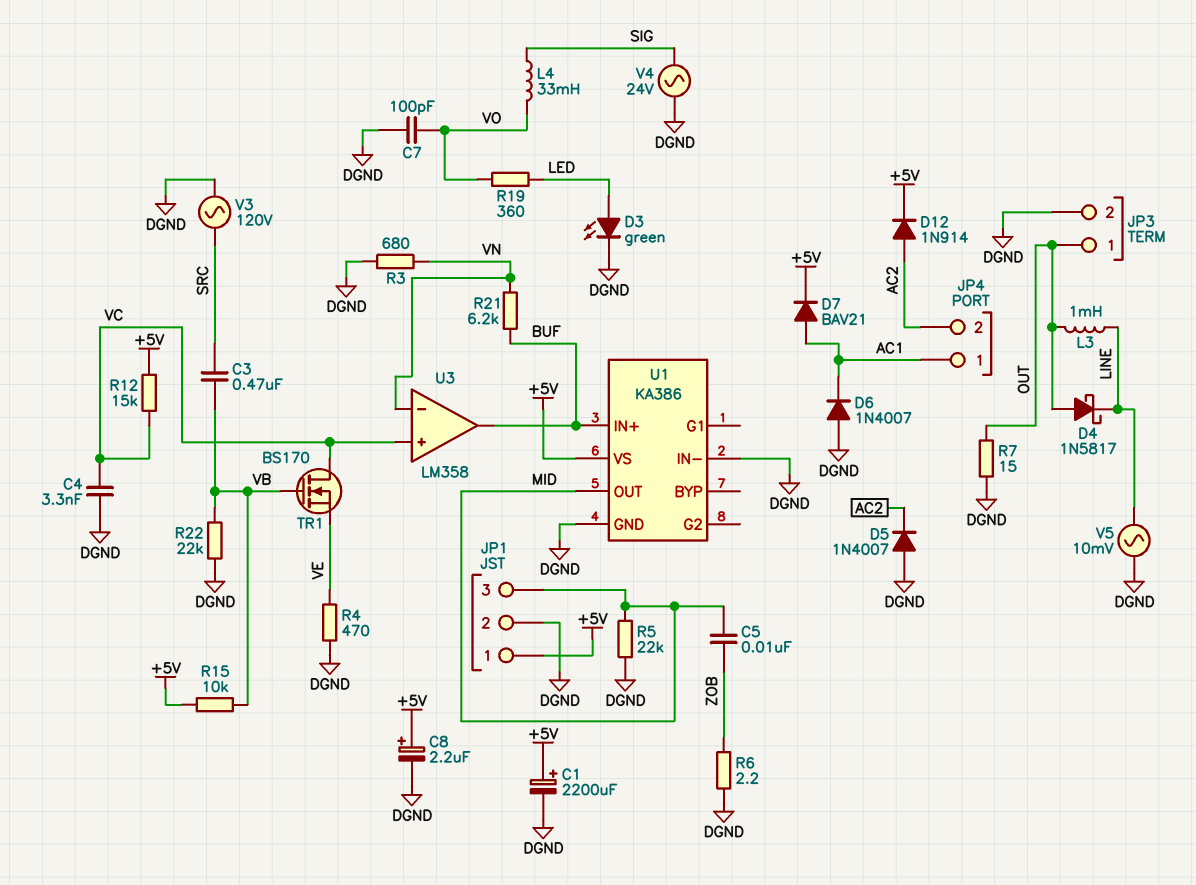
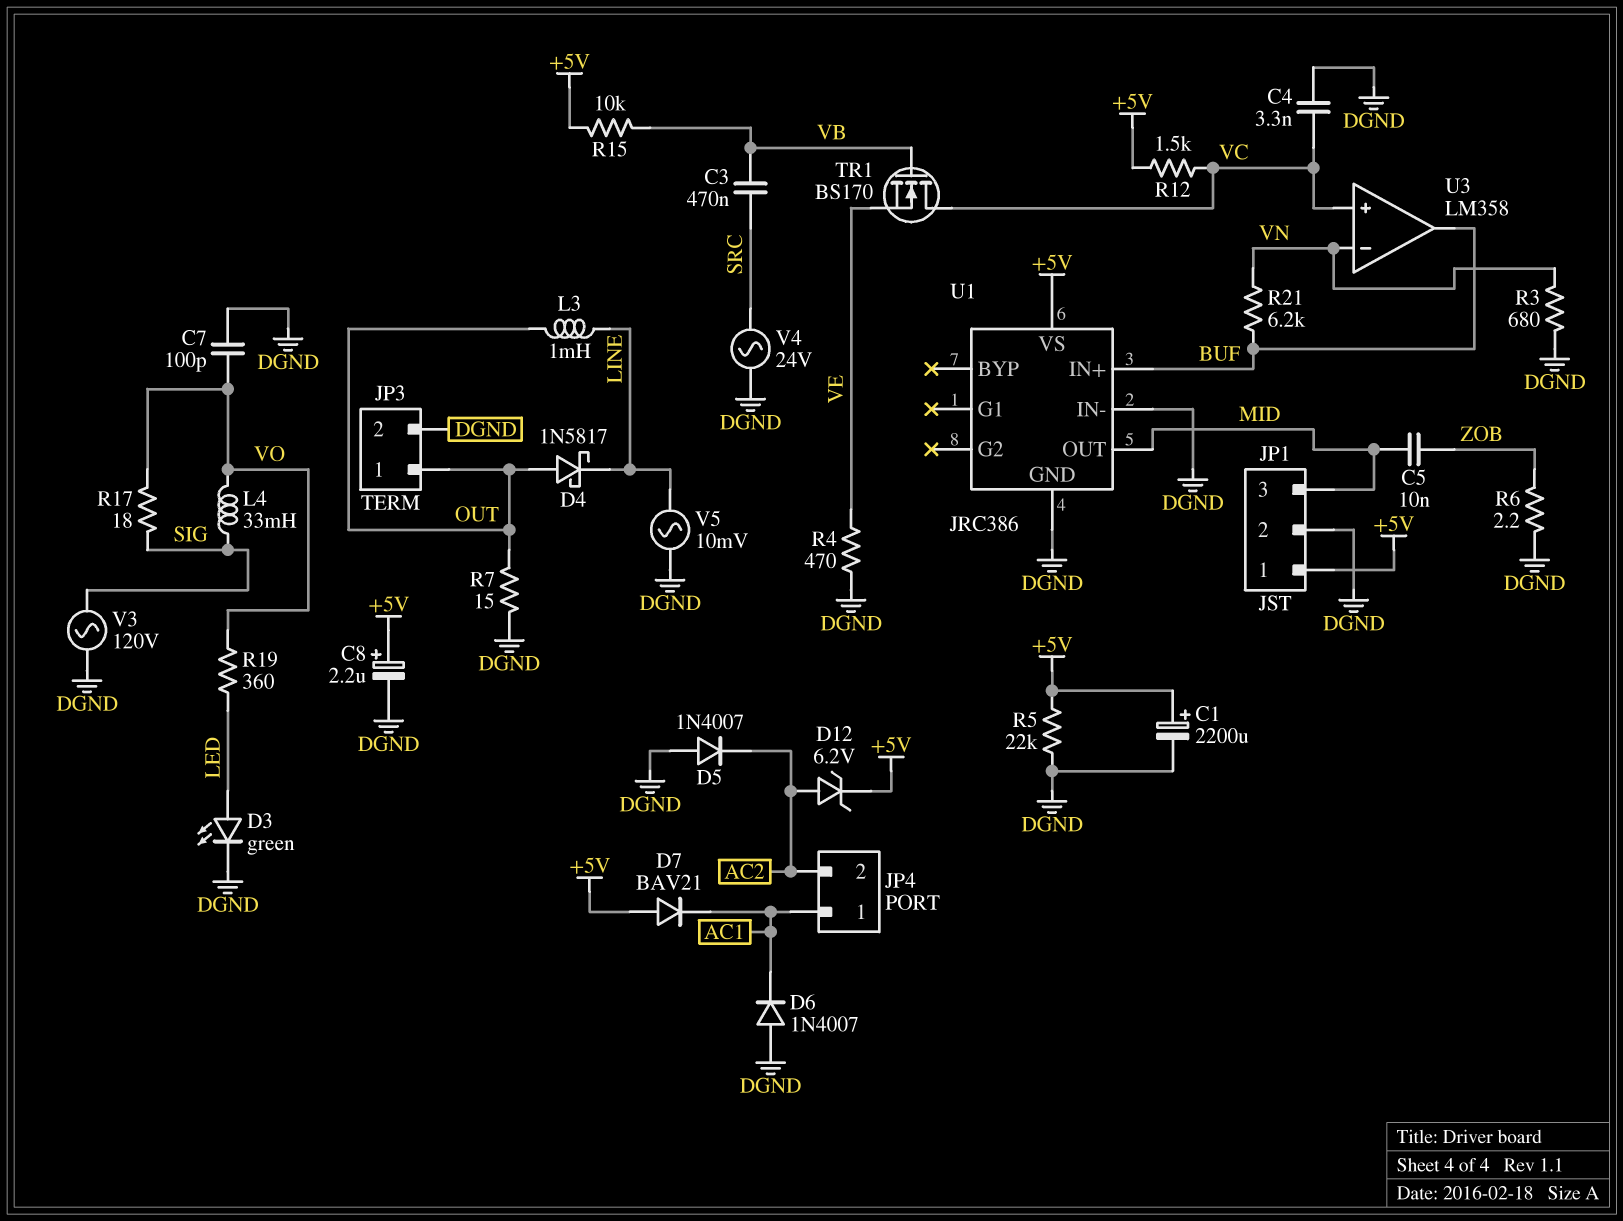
D7: diode BAV21 (A AC1, K +5V) -> diode BAV21 (A +5V, K AC1)
D12: diode 1N914 (A AC2, K +5V) -> zener 6.2V (A AC2, K +5V)
R5: 22k (DGND, MID) -> 22k (+5V, DGND)
R12: 15k (+5V, VC) -> 1.5k (+5V, VC)
R17: none -> 18 (SIG, VO)
R22: 22k (DGND, VB) -> none
U1: KA386 -> JRC386
V3: AC 120V (DGND, SRC) -> AC 120V (DGND, SIG)
V4: AC 24V (DGND, SIG) -> AC 24V (DGND, SRC)

